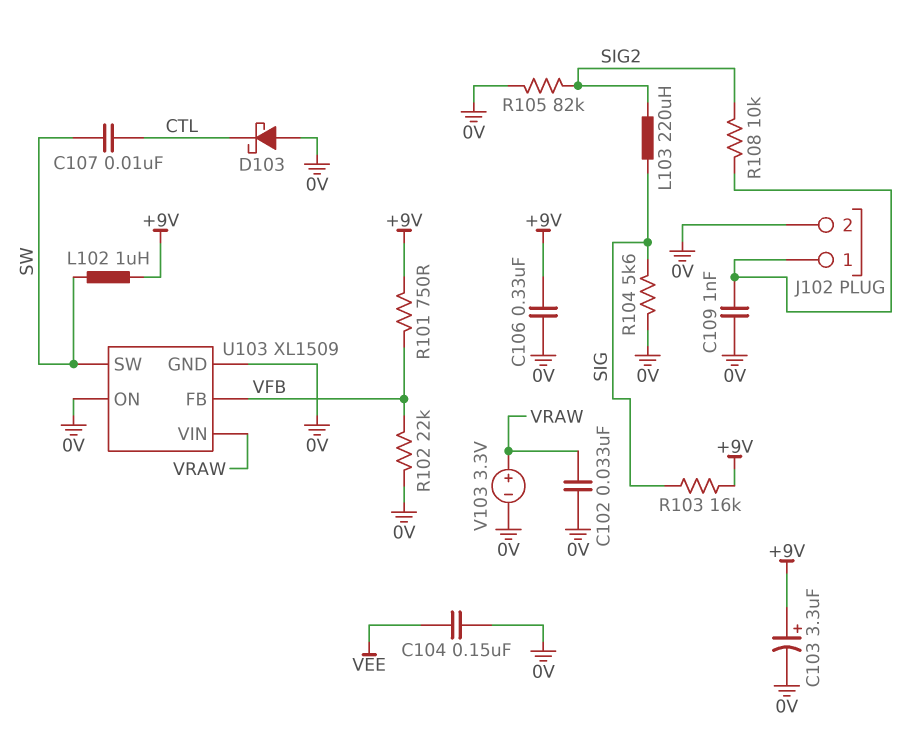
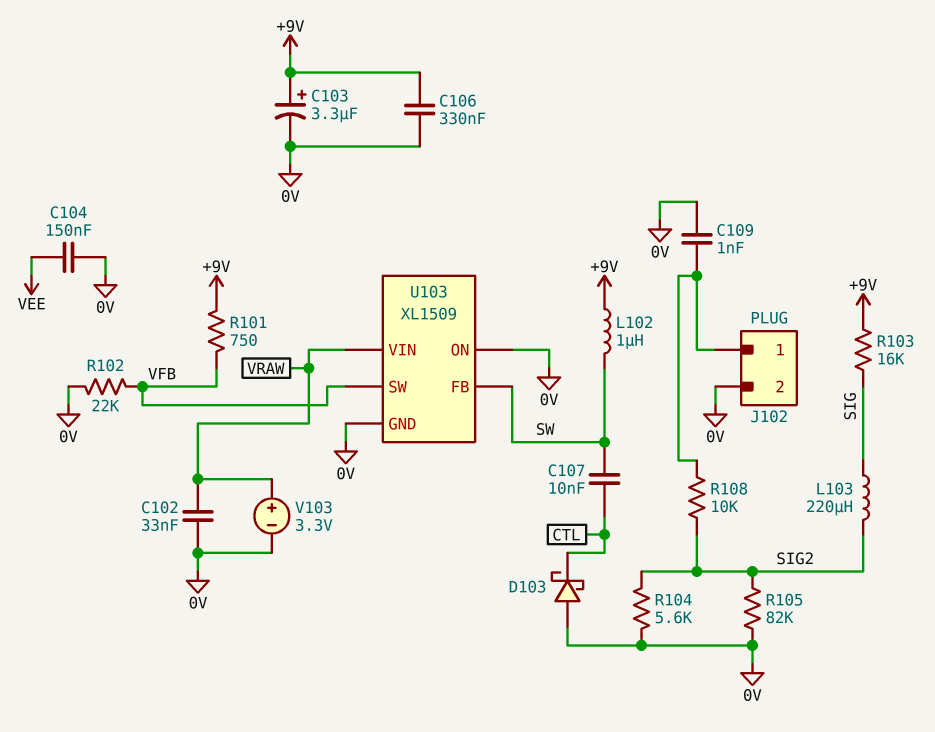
R104: 5.6k (0V, SIG) -> 5.6k (0V, SIG2)
U103 pin FB: VFB -> SW
U103 pin SW: SW -> VFB

